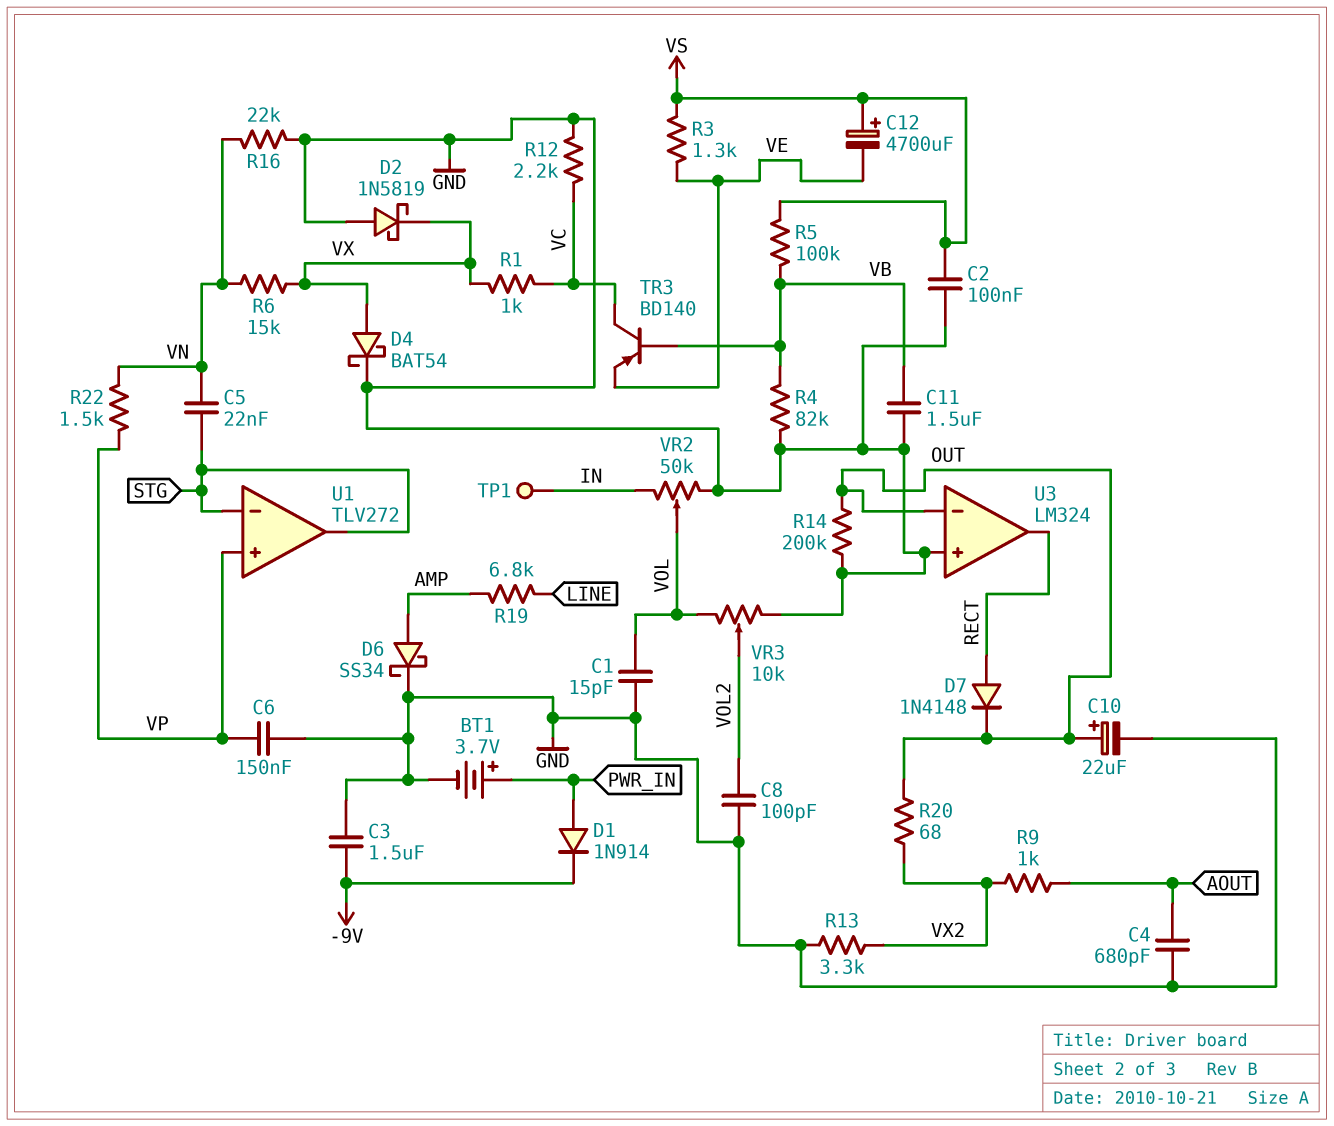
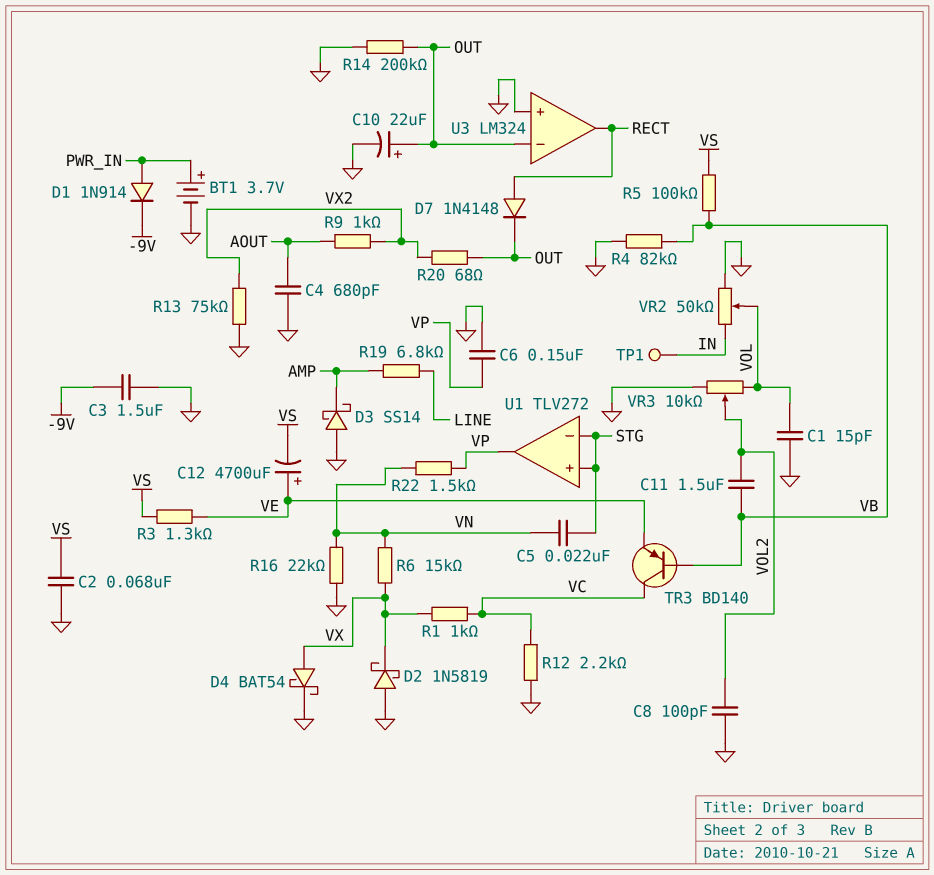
C2: 100nF (GND, VS) -> 68nF (GND, VS)
C11: 1.5uF (GND, VB) -> 1.5uF (VB, VOL2)
C12: 4700uF (plus VS, minus VE) -> 4700uF (plus VE, minus VS)
D3: none -> schottky SS14 (A GND, K AMP)
D6: schottky SS34 (A AMP, K GND) -> none
R13: 3.3k (GND, VX2) -> 75k (GND, VX2)
U1 pin in+: VP -> STG
U1 pin out: STG -> VP

